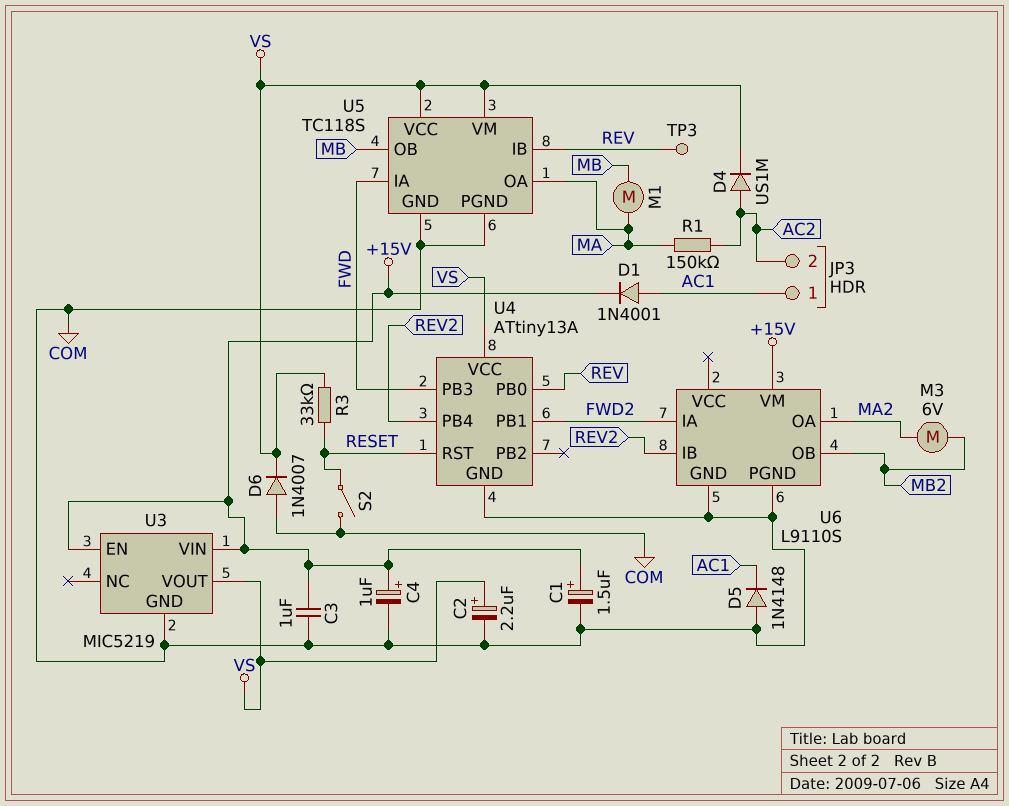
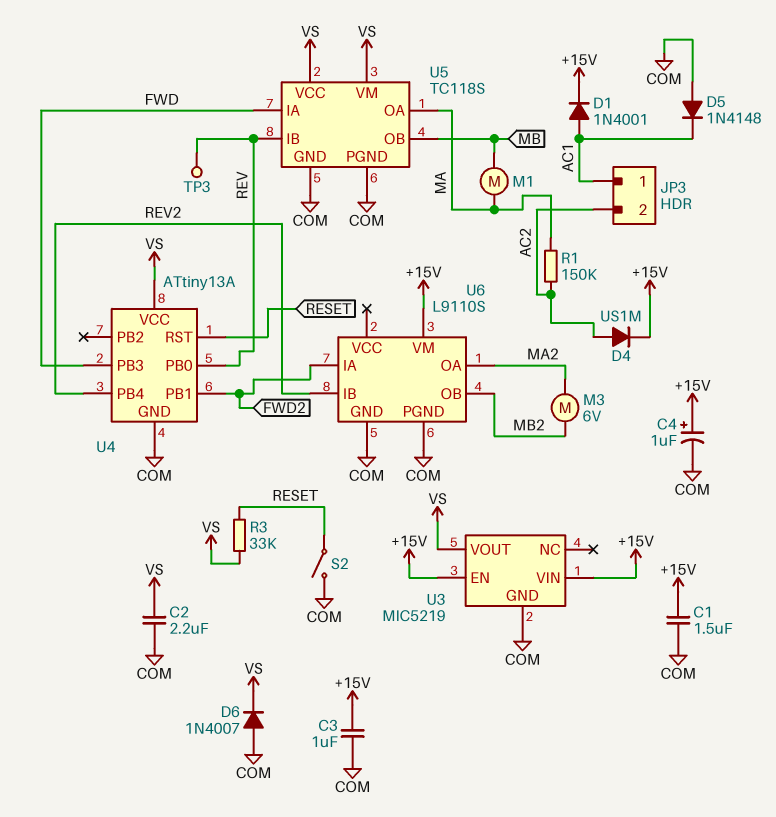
C1: 1.5uF (plus +15V, minus COM) -> 1.5uF (+15V, COM)
C2: 2.2uF (plus VS, minus COM) -> 2.2uF (COM, VS)
D4: diode US1M (A AC2, K VS) -> diode US1M (A AC2, K +15V)

